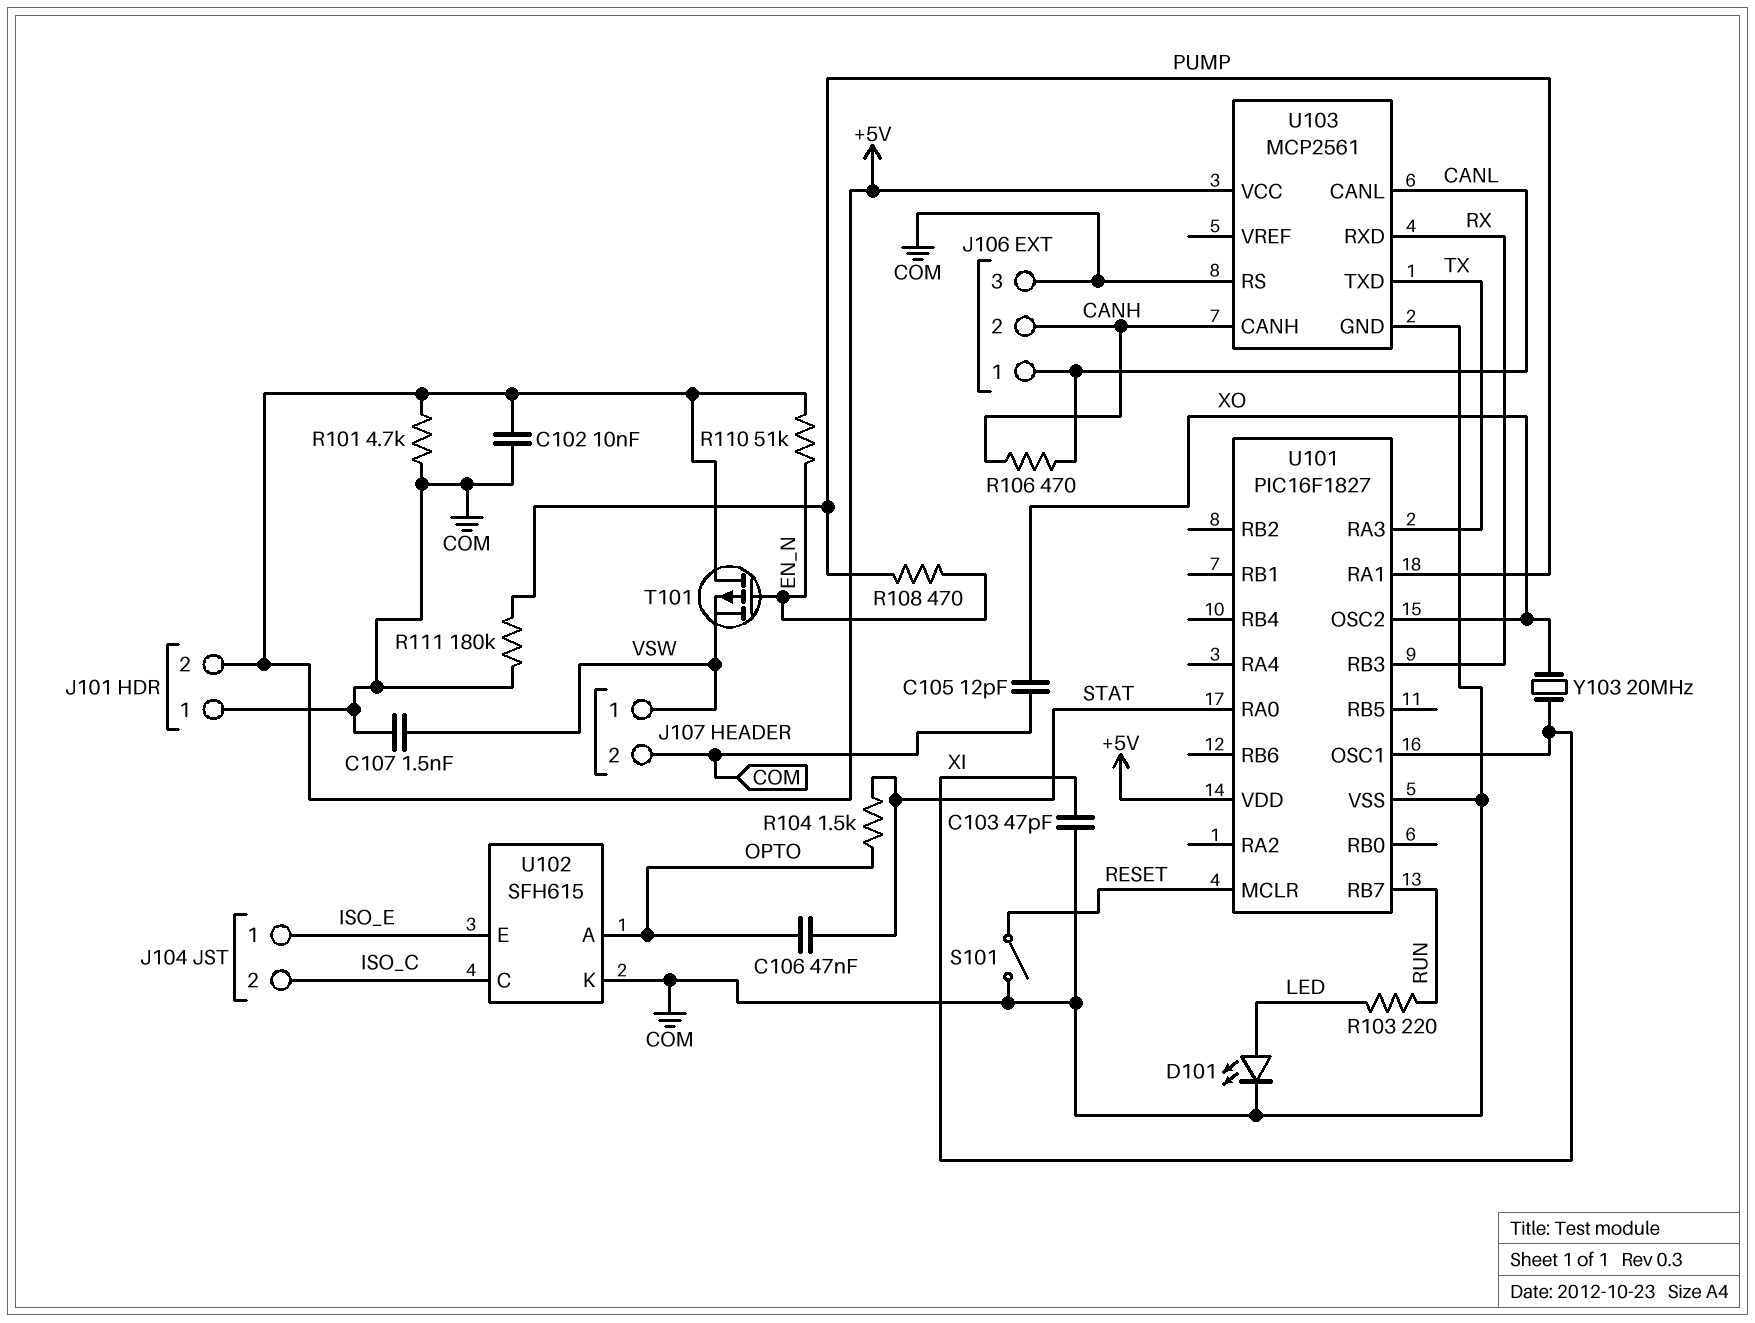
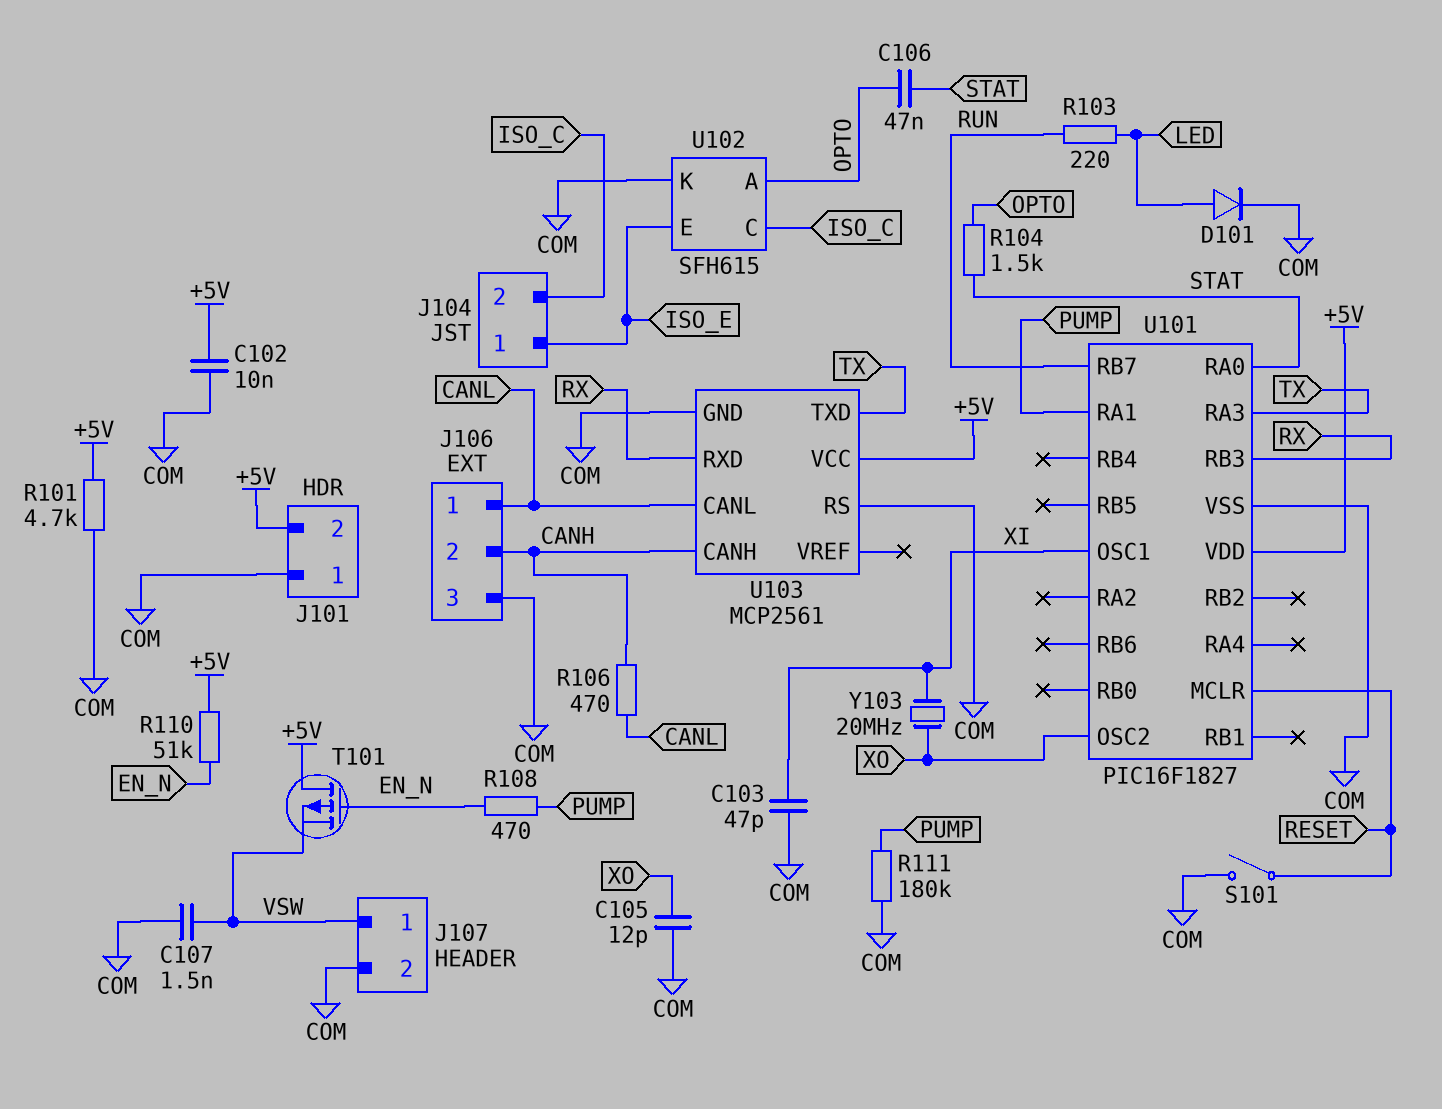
D101: LED (A LED, K COM) -> diode (A LED, K COM)

